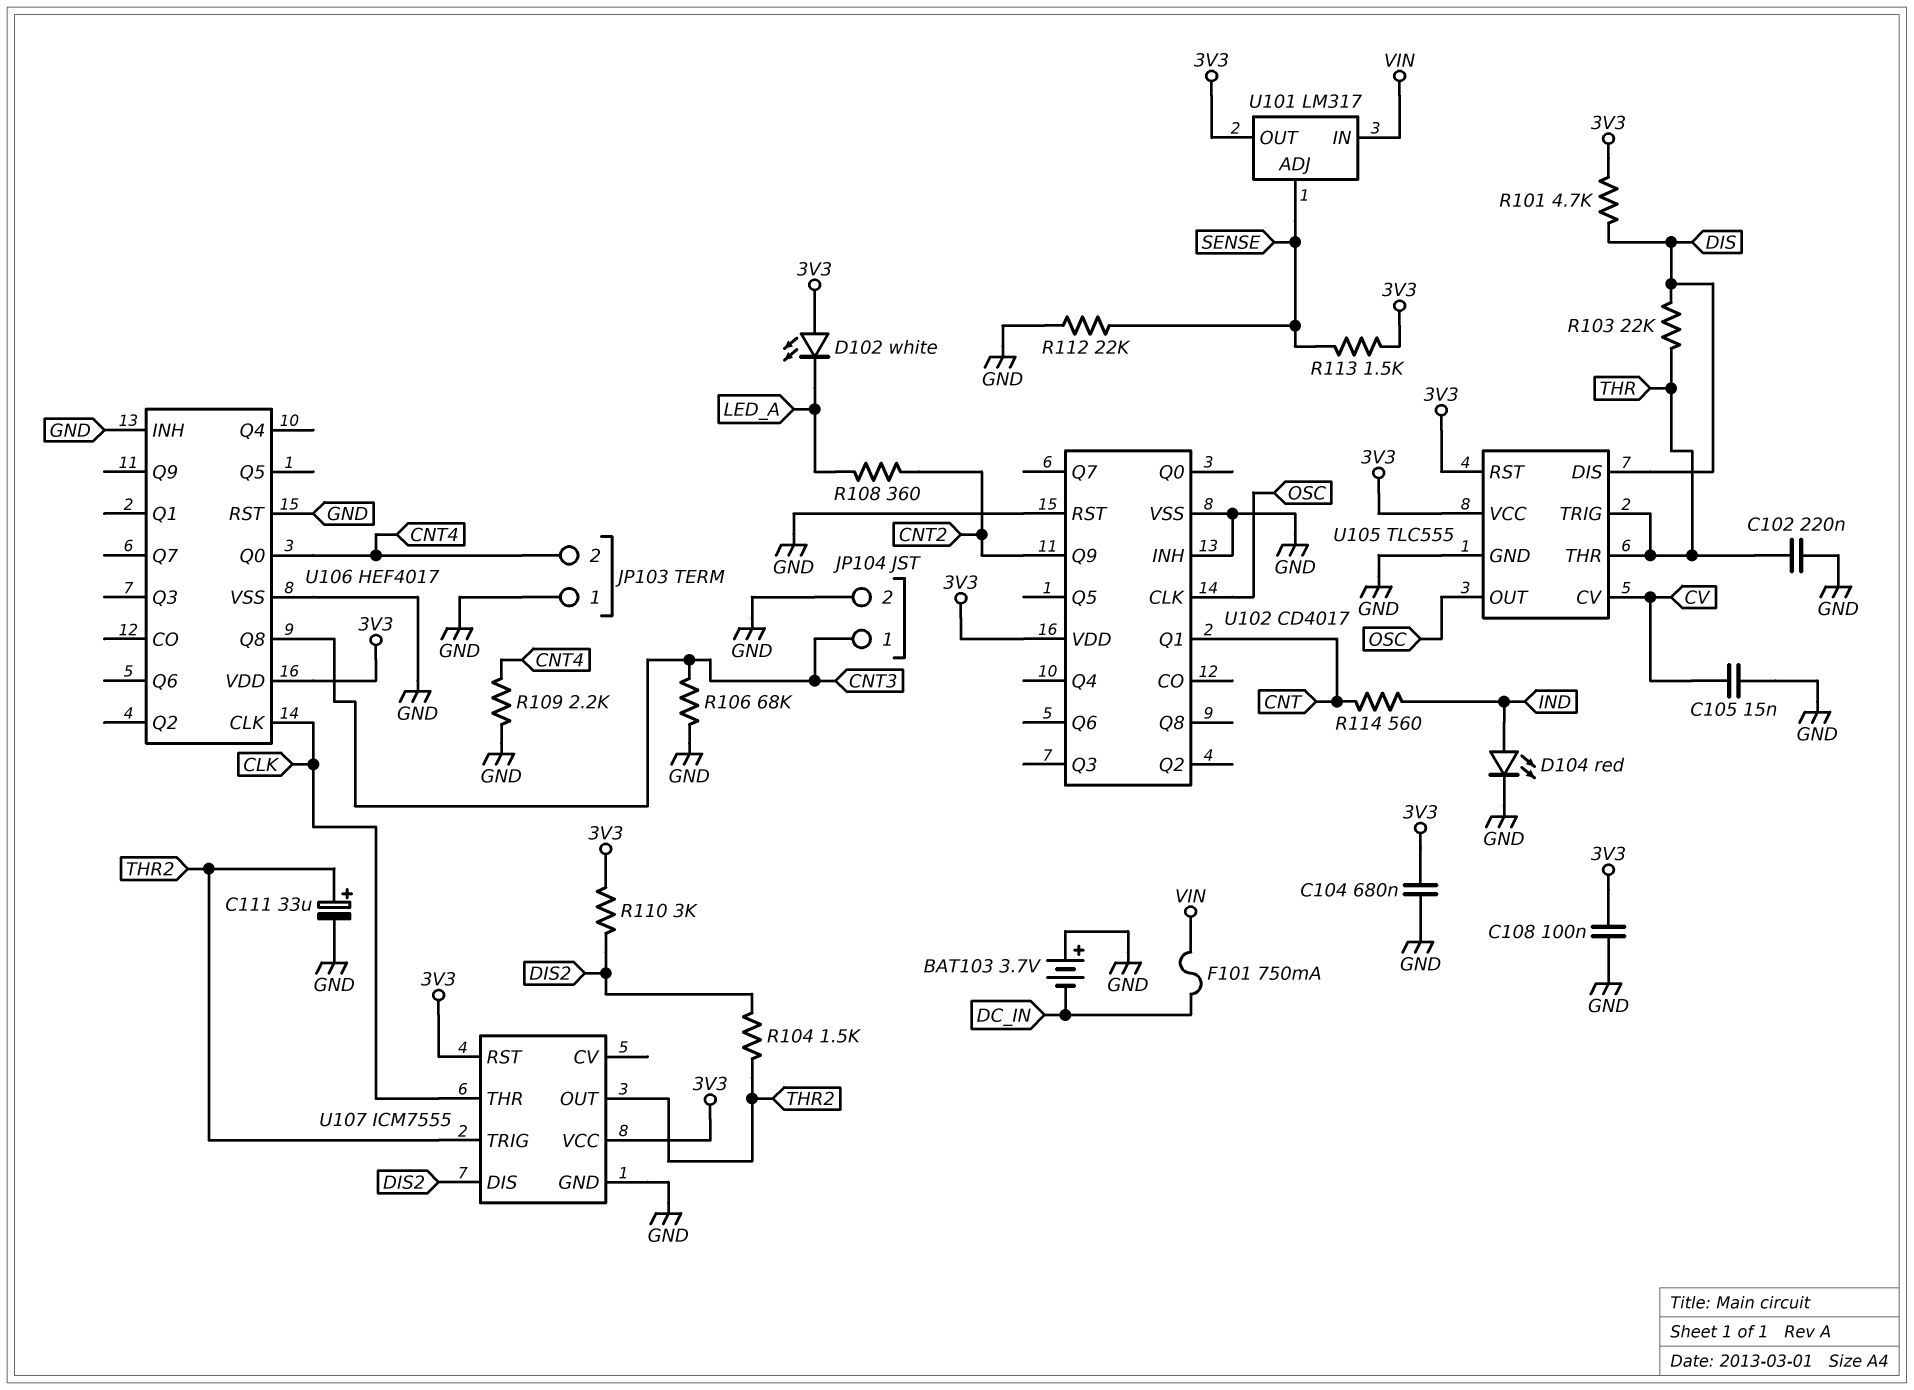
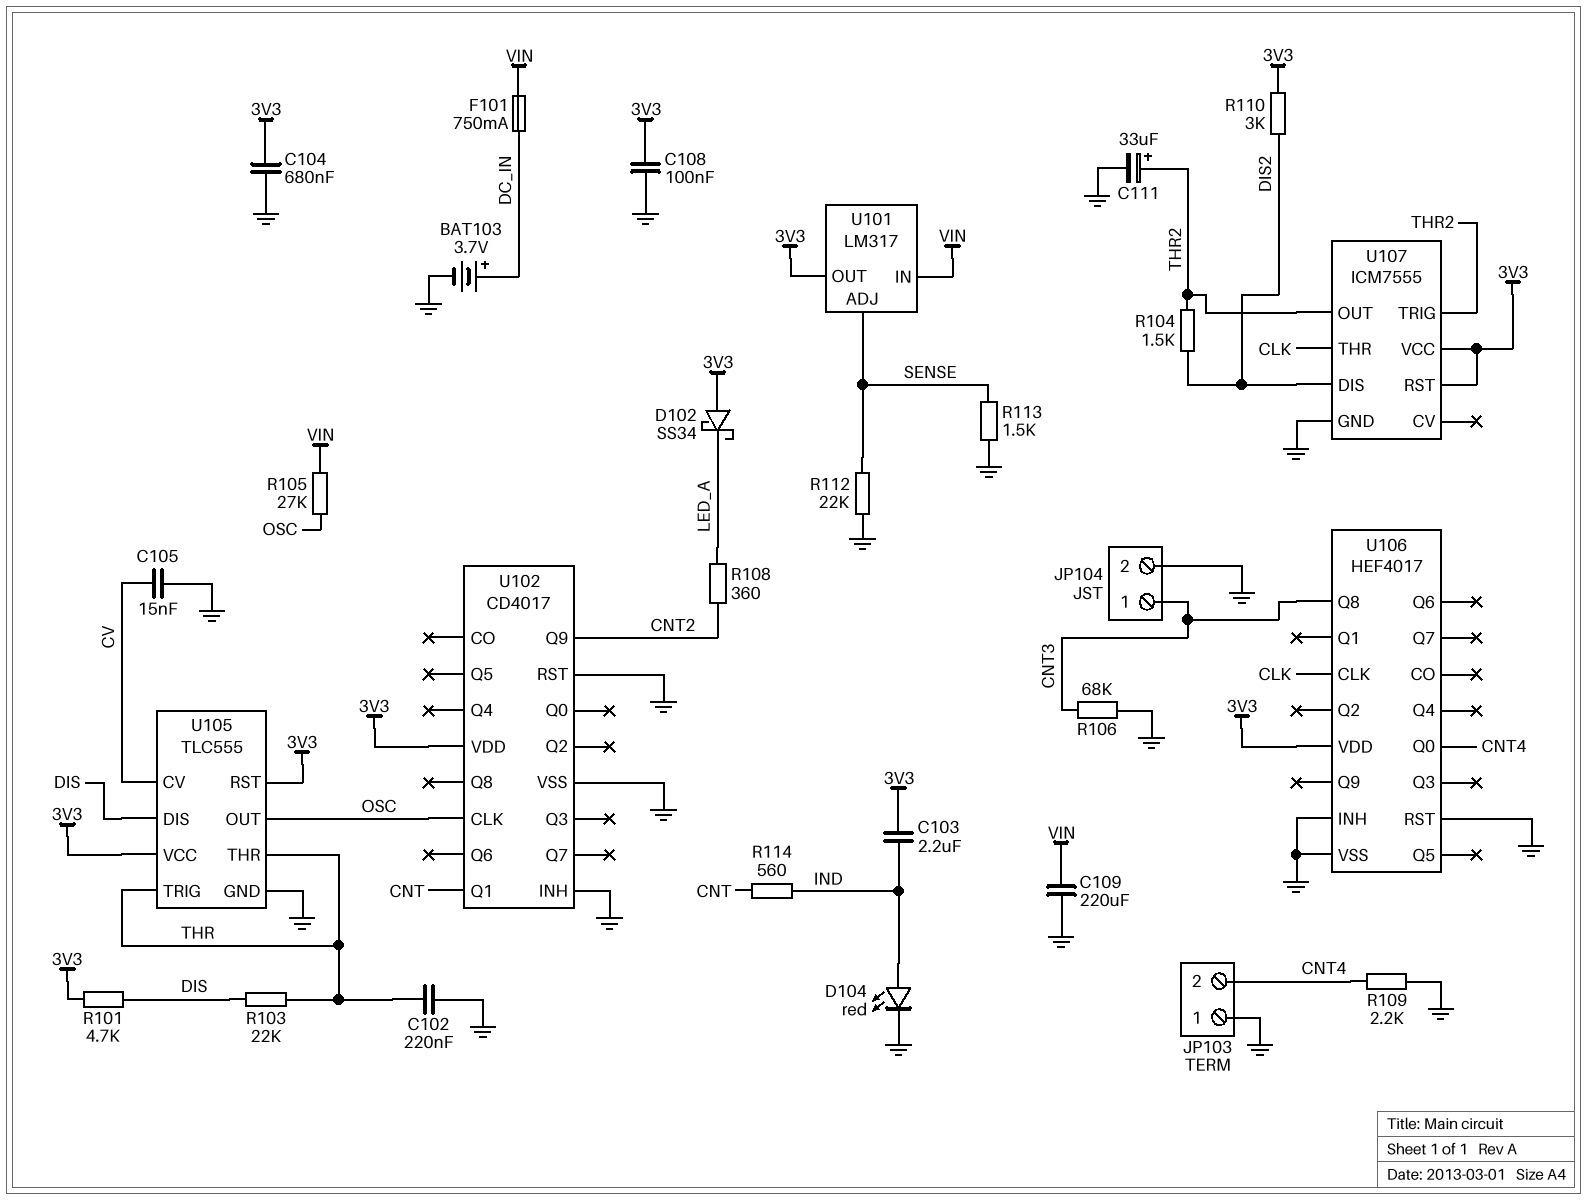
BAT103: 3.7V (plus GND, minus DC_IN) -> 3.7V (plus DC_IN, minus GND)
C103: none -> 2.2uF (3V3, IND)
C109: none -> 220uF (GND, VIN)
D102: LED white (A 3V3, K LED_A) -> schottky SS34 (A 3V3, K LED_A)
R105: none -> 27k (OSC, VIN)
R113: 1.5k (3V3, SENSE) -> 1.5k (GND, SENSE)

